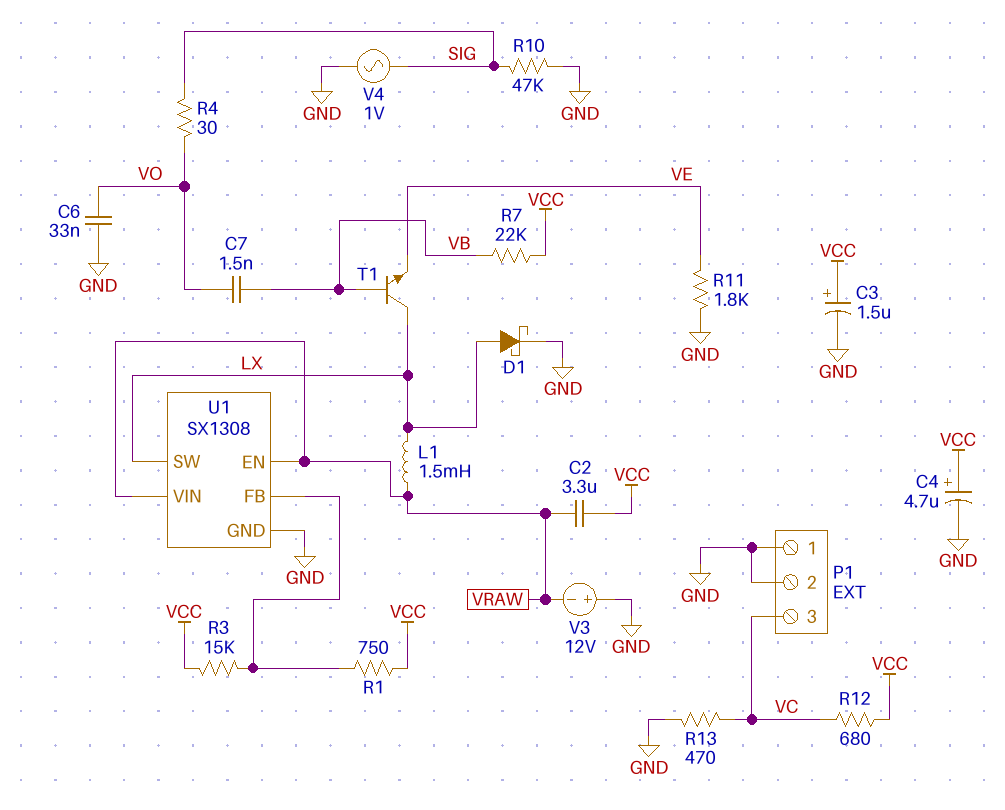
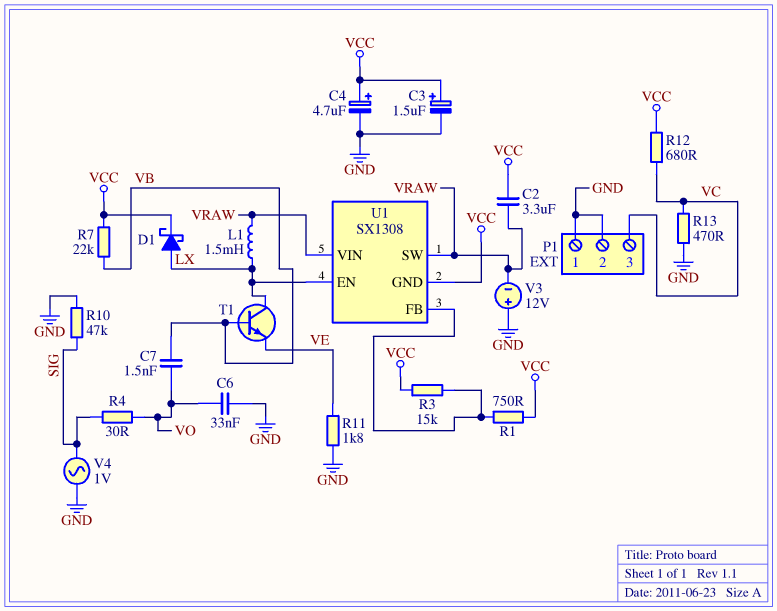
D1: schottky (A LX, K GND) -> schottky (A LX, K VCC)
U1 pin EN: VRAW -> LX
U1 pin GND: GND -> VCC
U1 pin SW: LX -> VRAW

